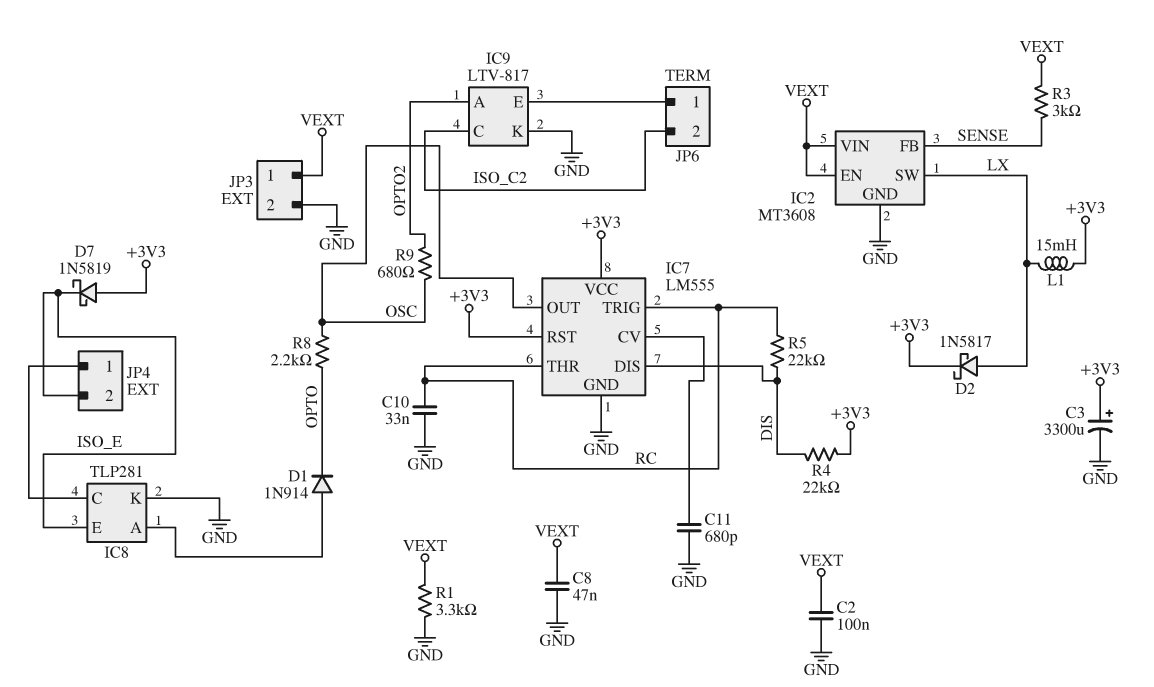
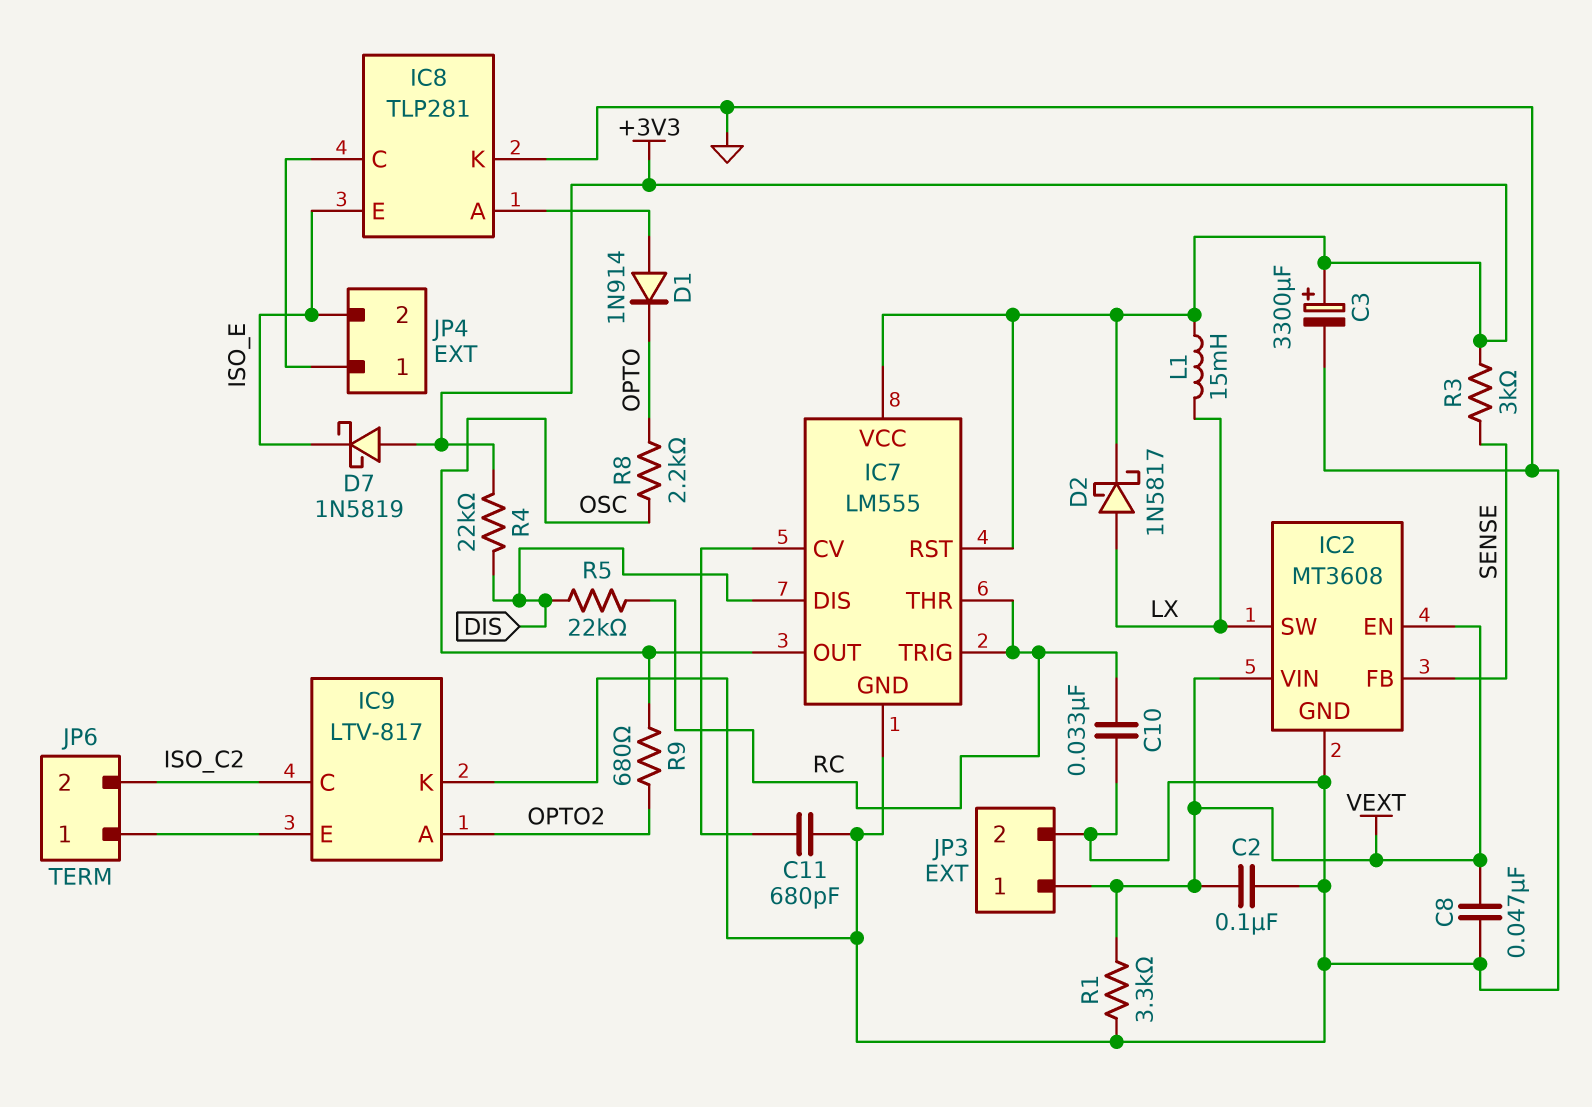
R3: 3k (SENSE, VEXT) -> 3k (+3V3, SENSE)

